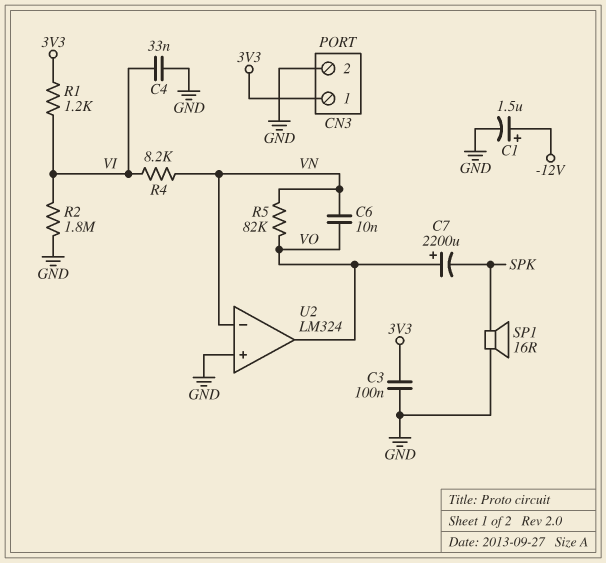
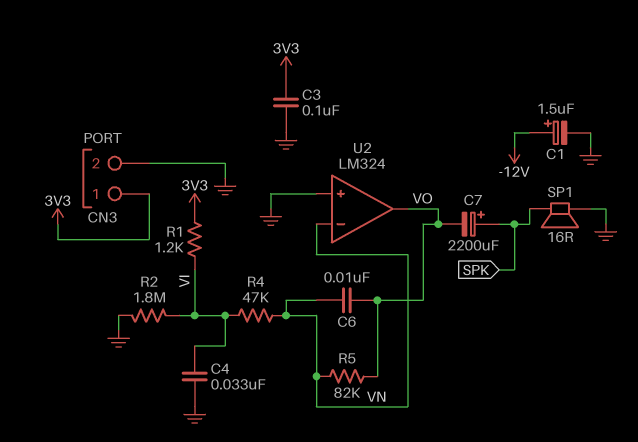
C7: 2200uF (plus VO, minus SPK) -> 2200uF (plus SPK, minus VO)
R4: 8.2k (VI, VN) -> 47k (VI, VN)

